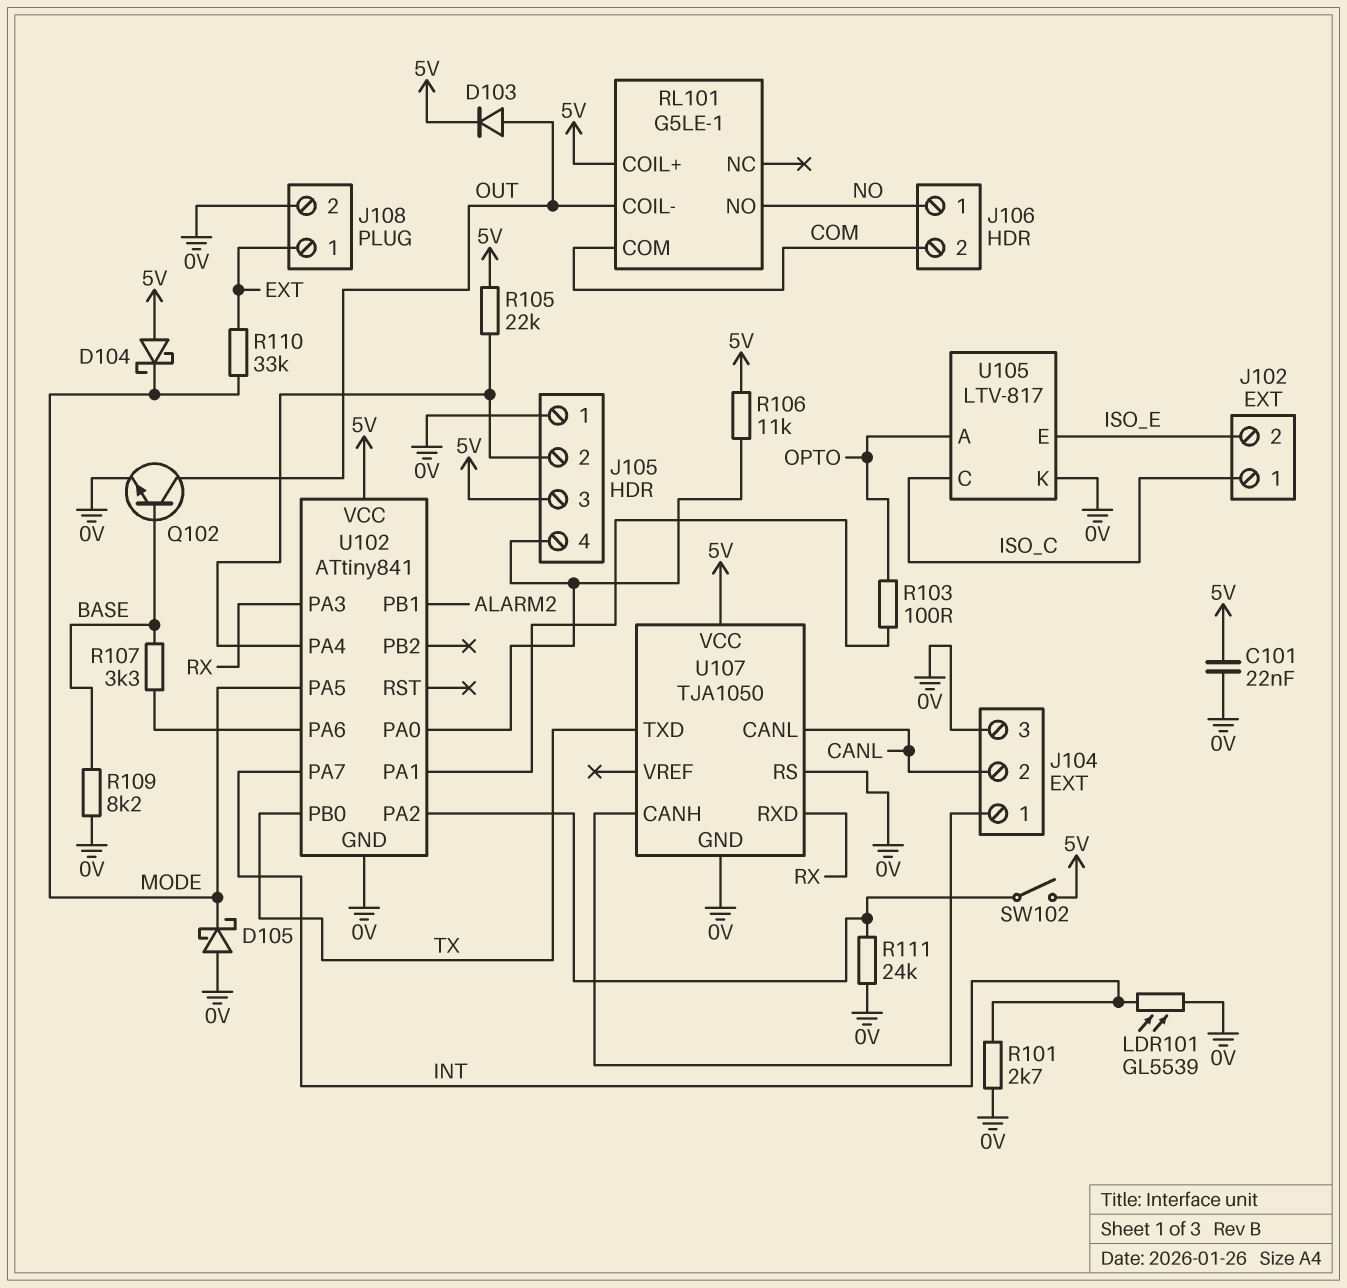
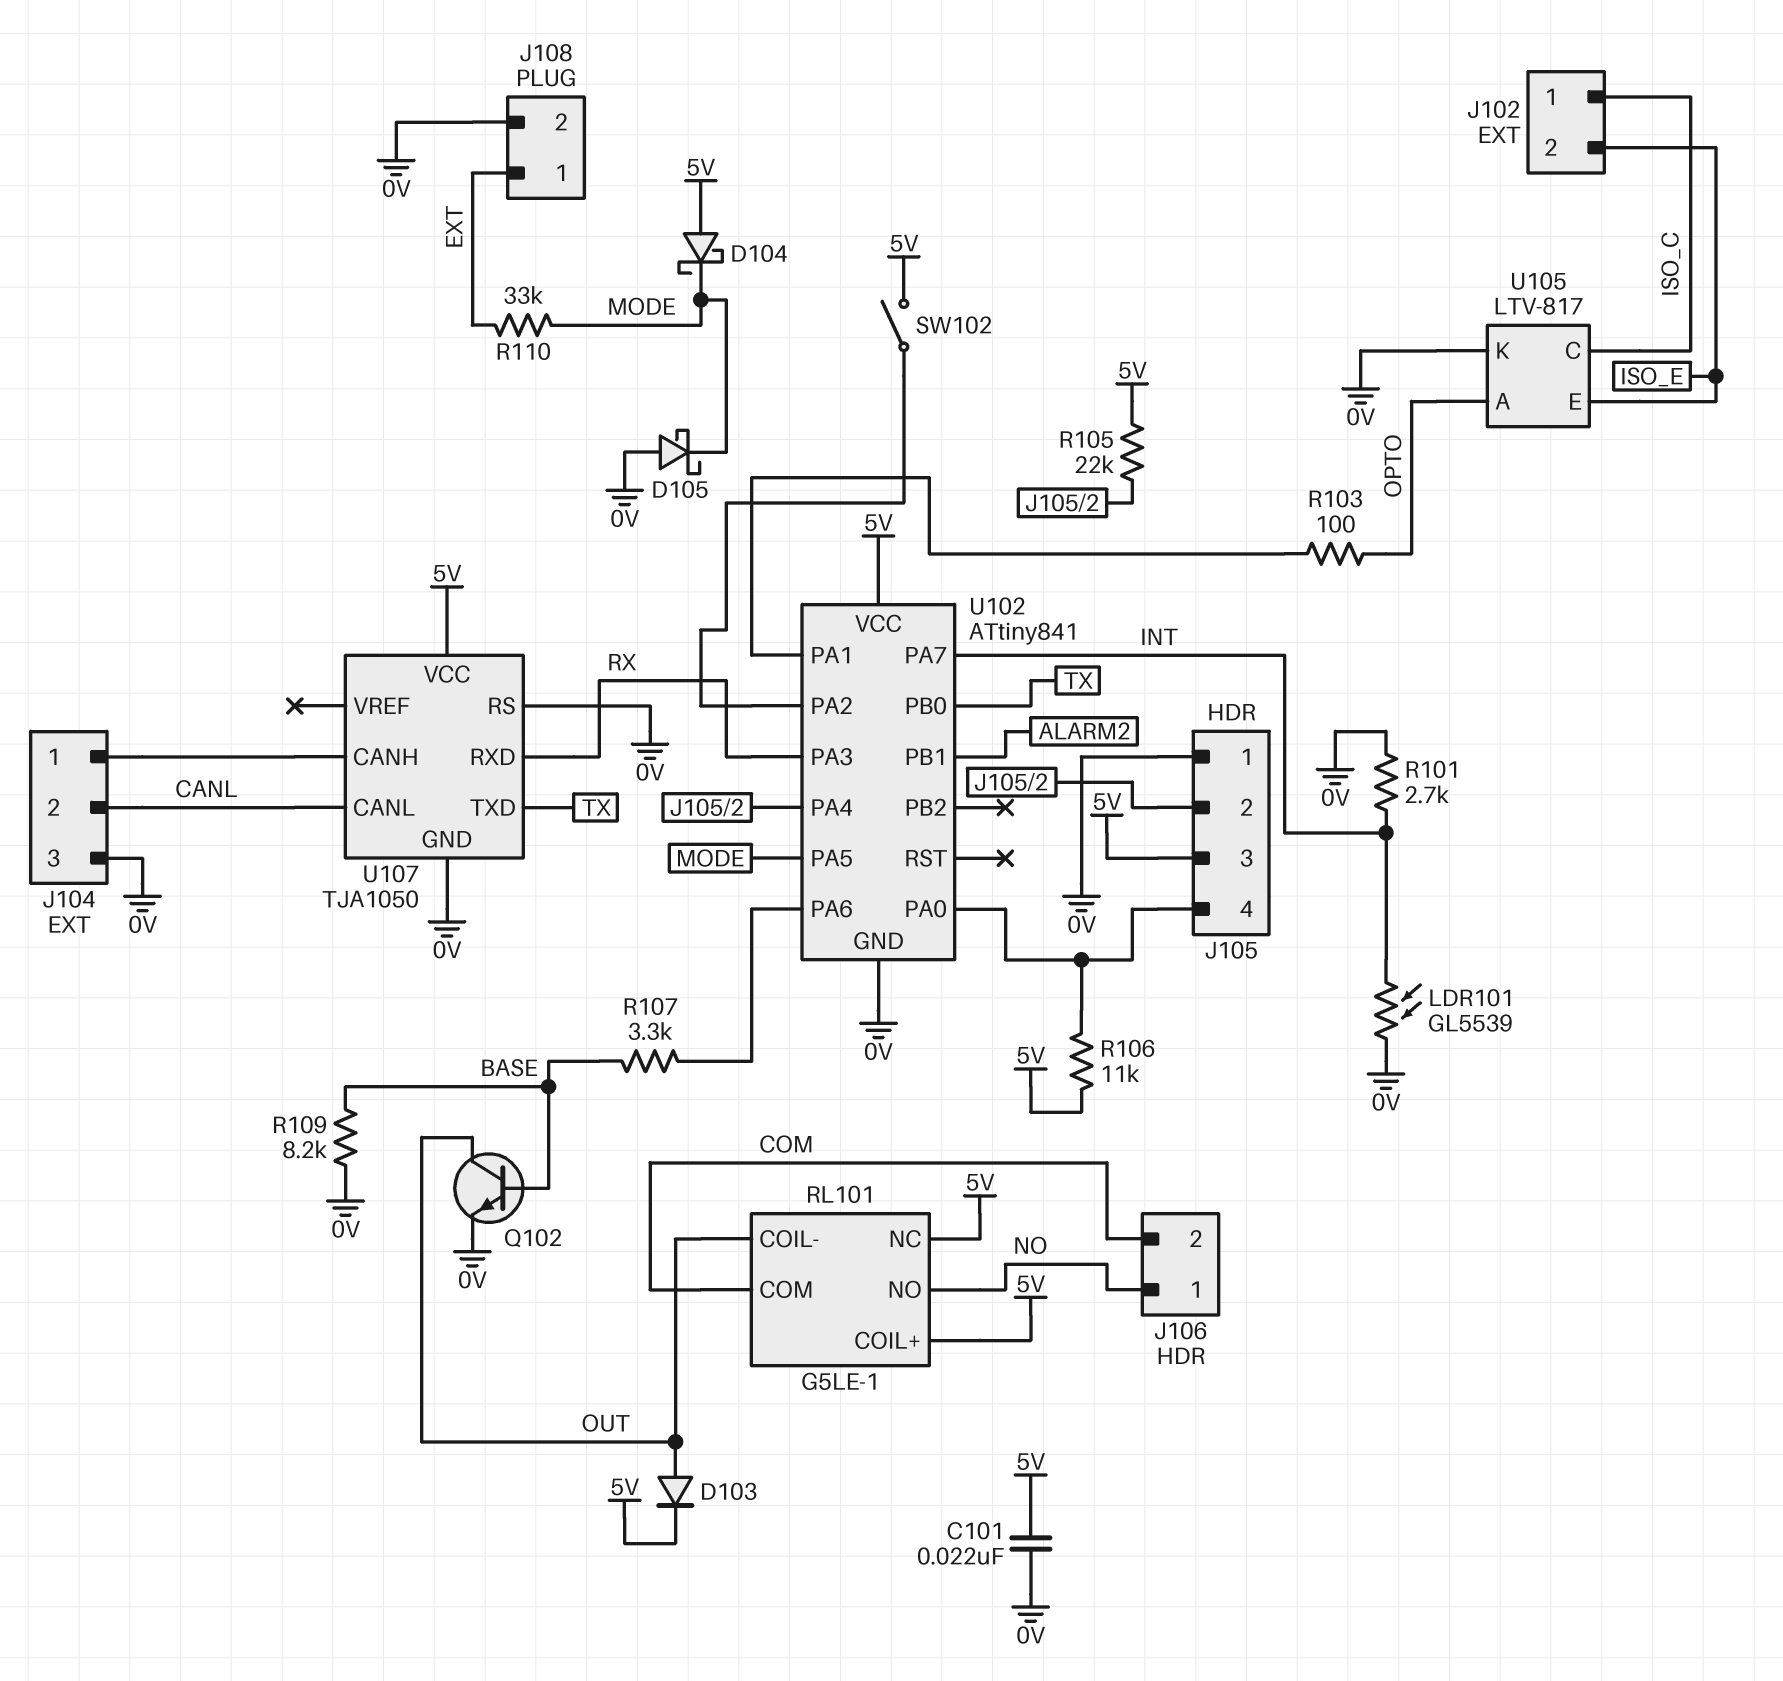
R111: 24k (0V, U102/PA2) -> none
RL101 pin NC: none -> 5V

